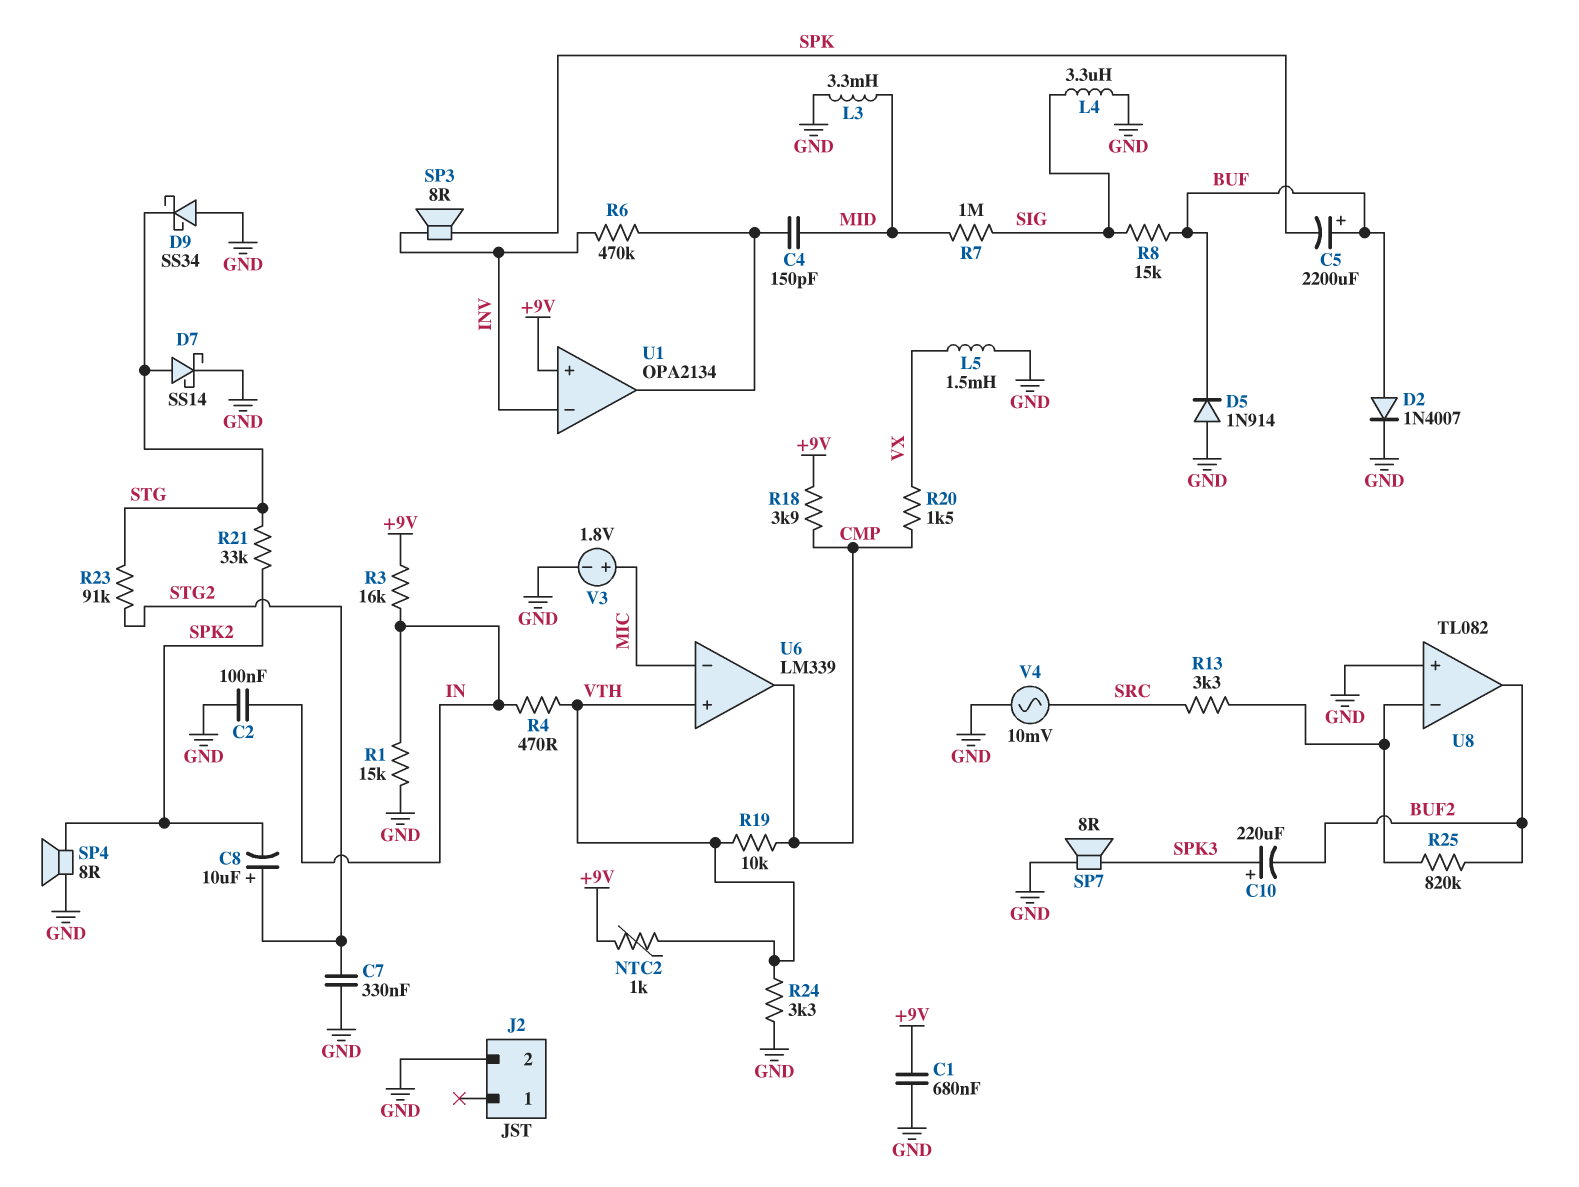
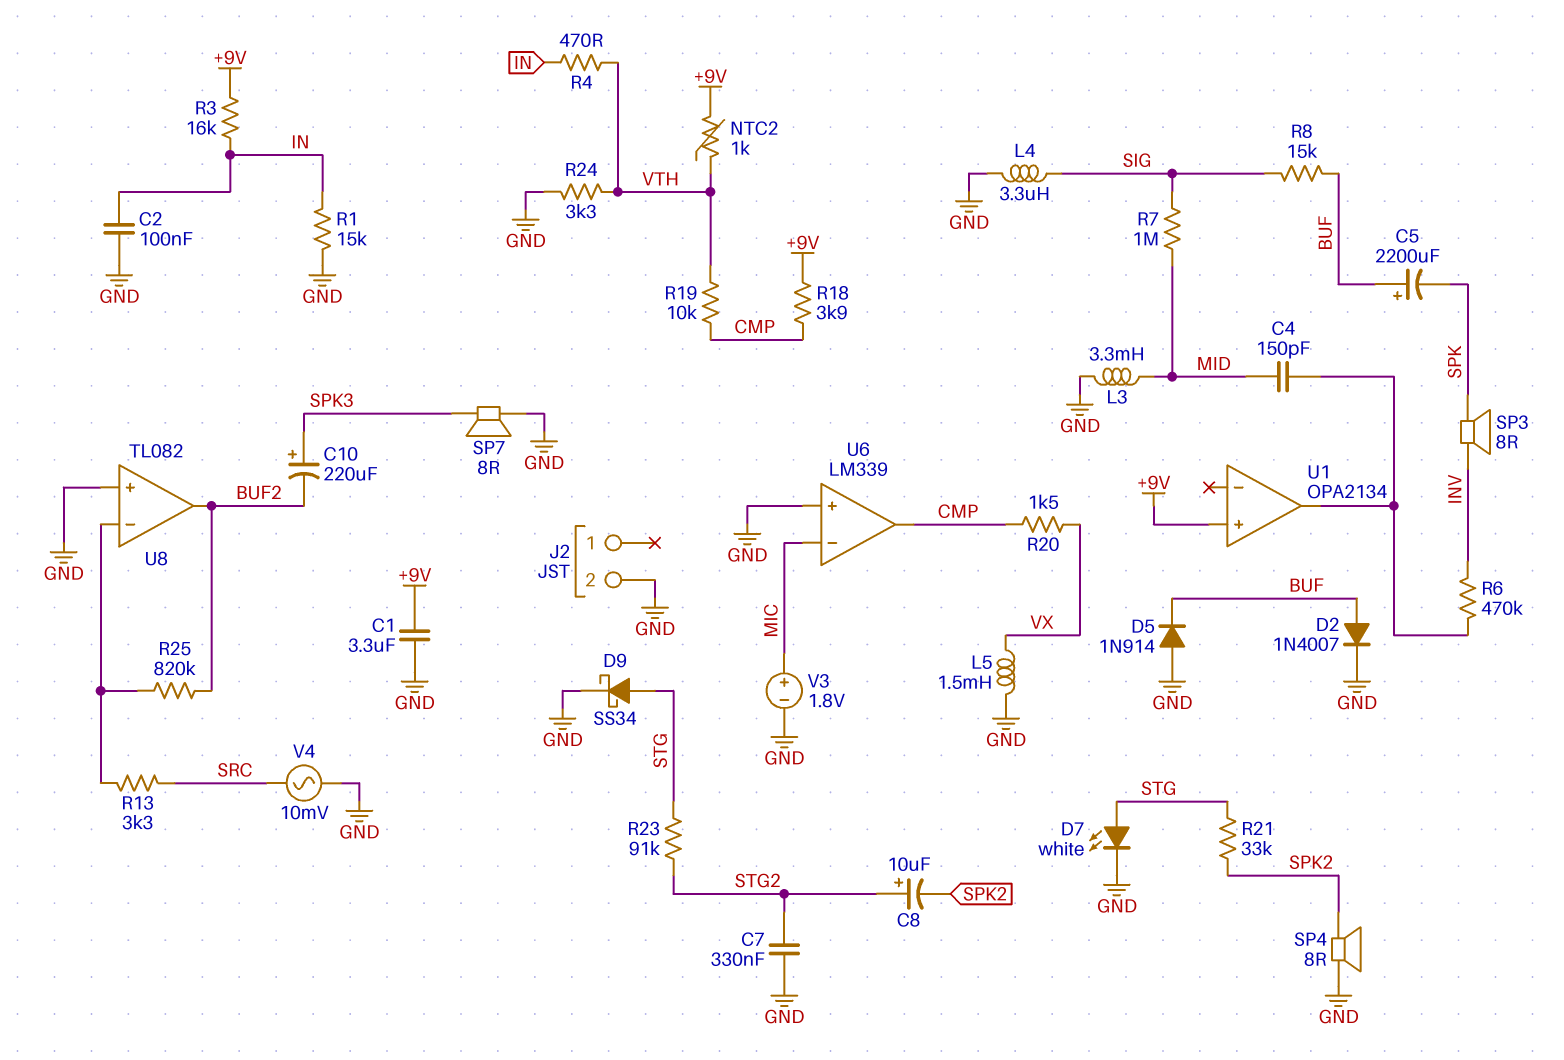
C1: 680nF (+9V, GND) -> 3.3uF (+9V, GND)
D7: schottky SS14 (A STG, K GND) -> LED white (A STG, K GND)
D9: schottky SS34 (A GND, K STG) -> schottky SS34 (A STG, K GND)
U1 pin in-: INV -> none
U6 pin in+: VTH -> GND

